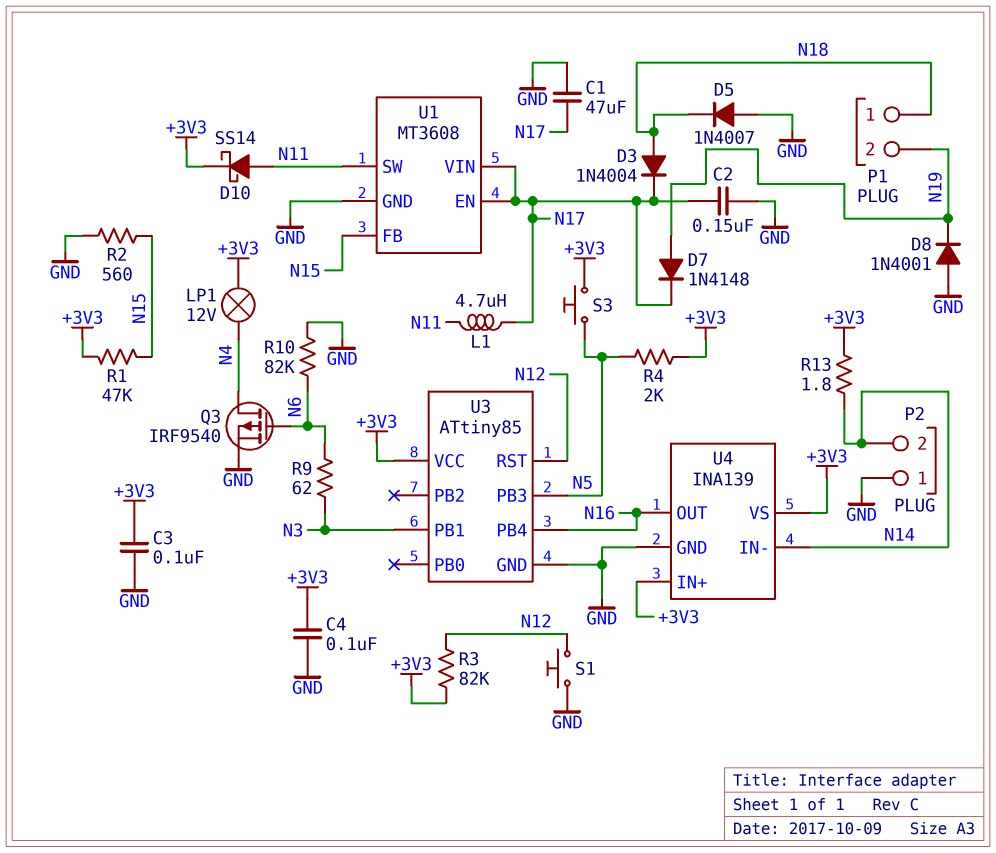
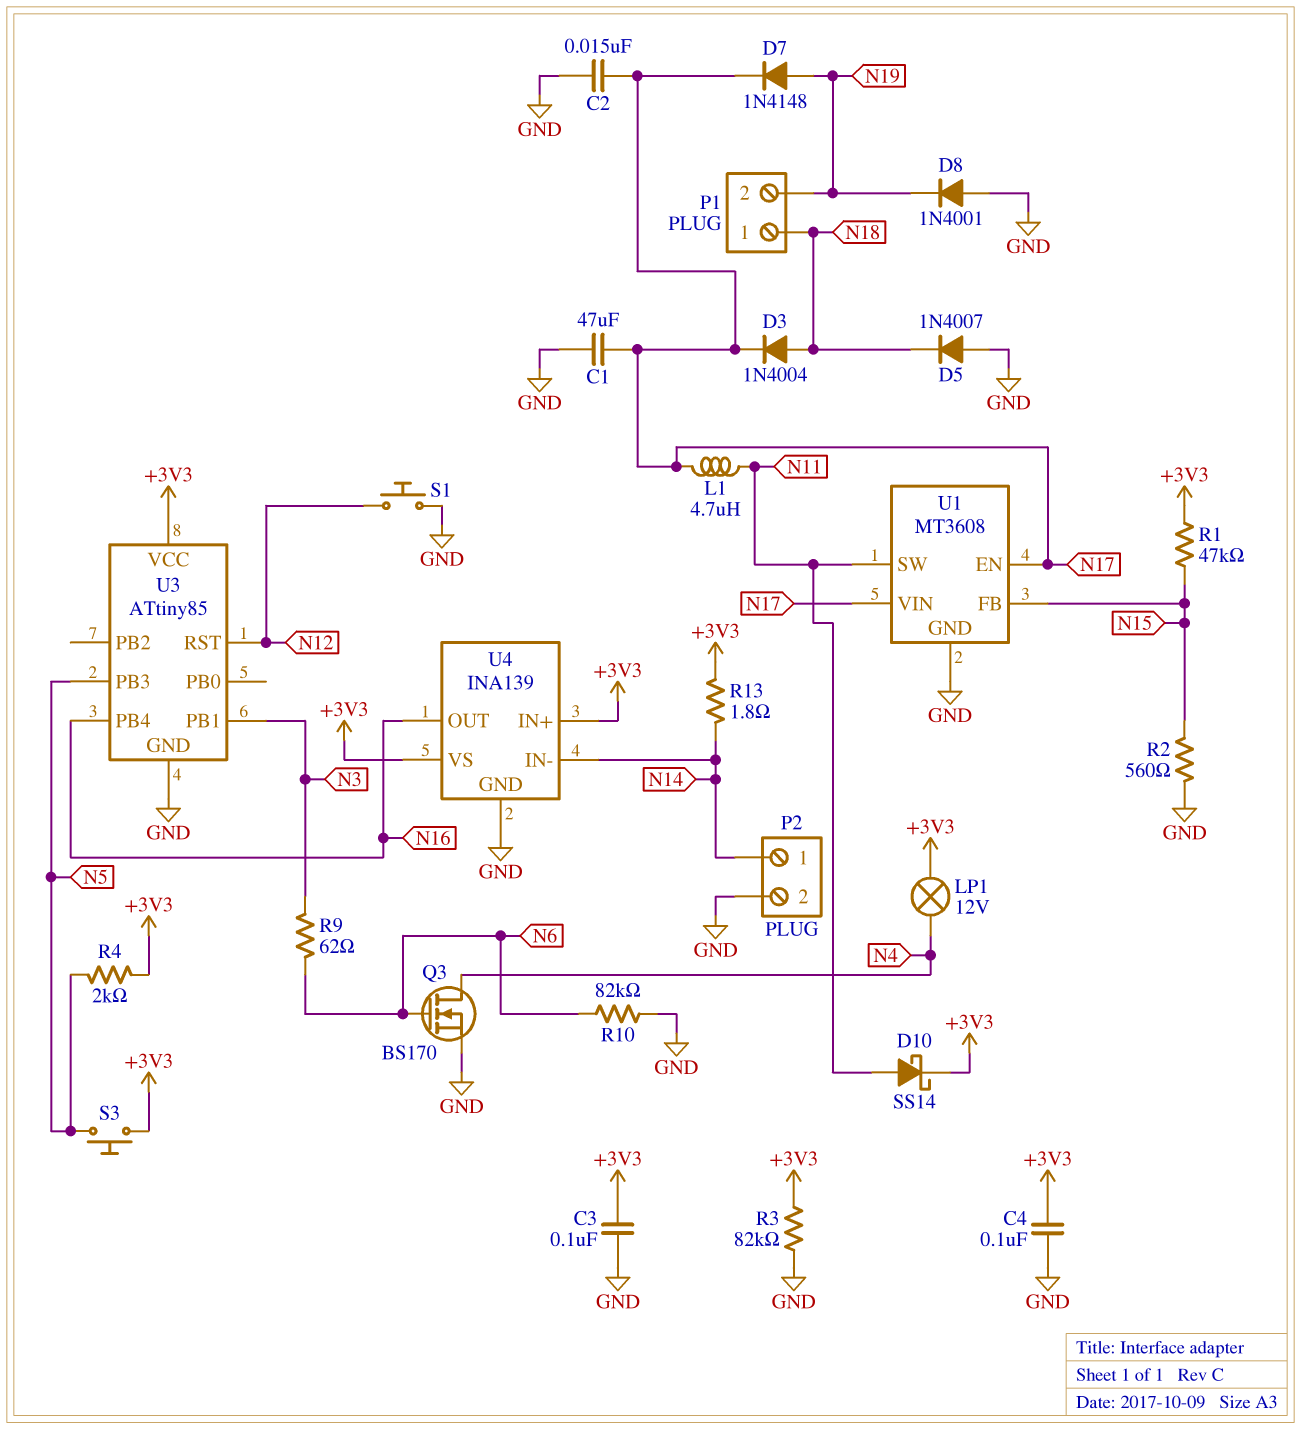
C2: 150nF (GND, N17) -> 15nF (GND, N17)
P2 pin 1: GND -> N14
P2 pin 2: N14 -> GND
Q3: PMOS IRF9540 (G N6, D N4, S GND) -> NMOS BS170 (G N6, D N4, S GND)
R3: 82k (+3V3, N12) -> 82k (+3V3, GND)

